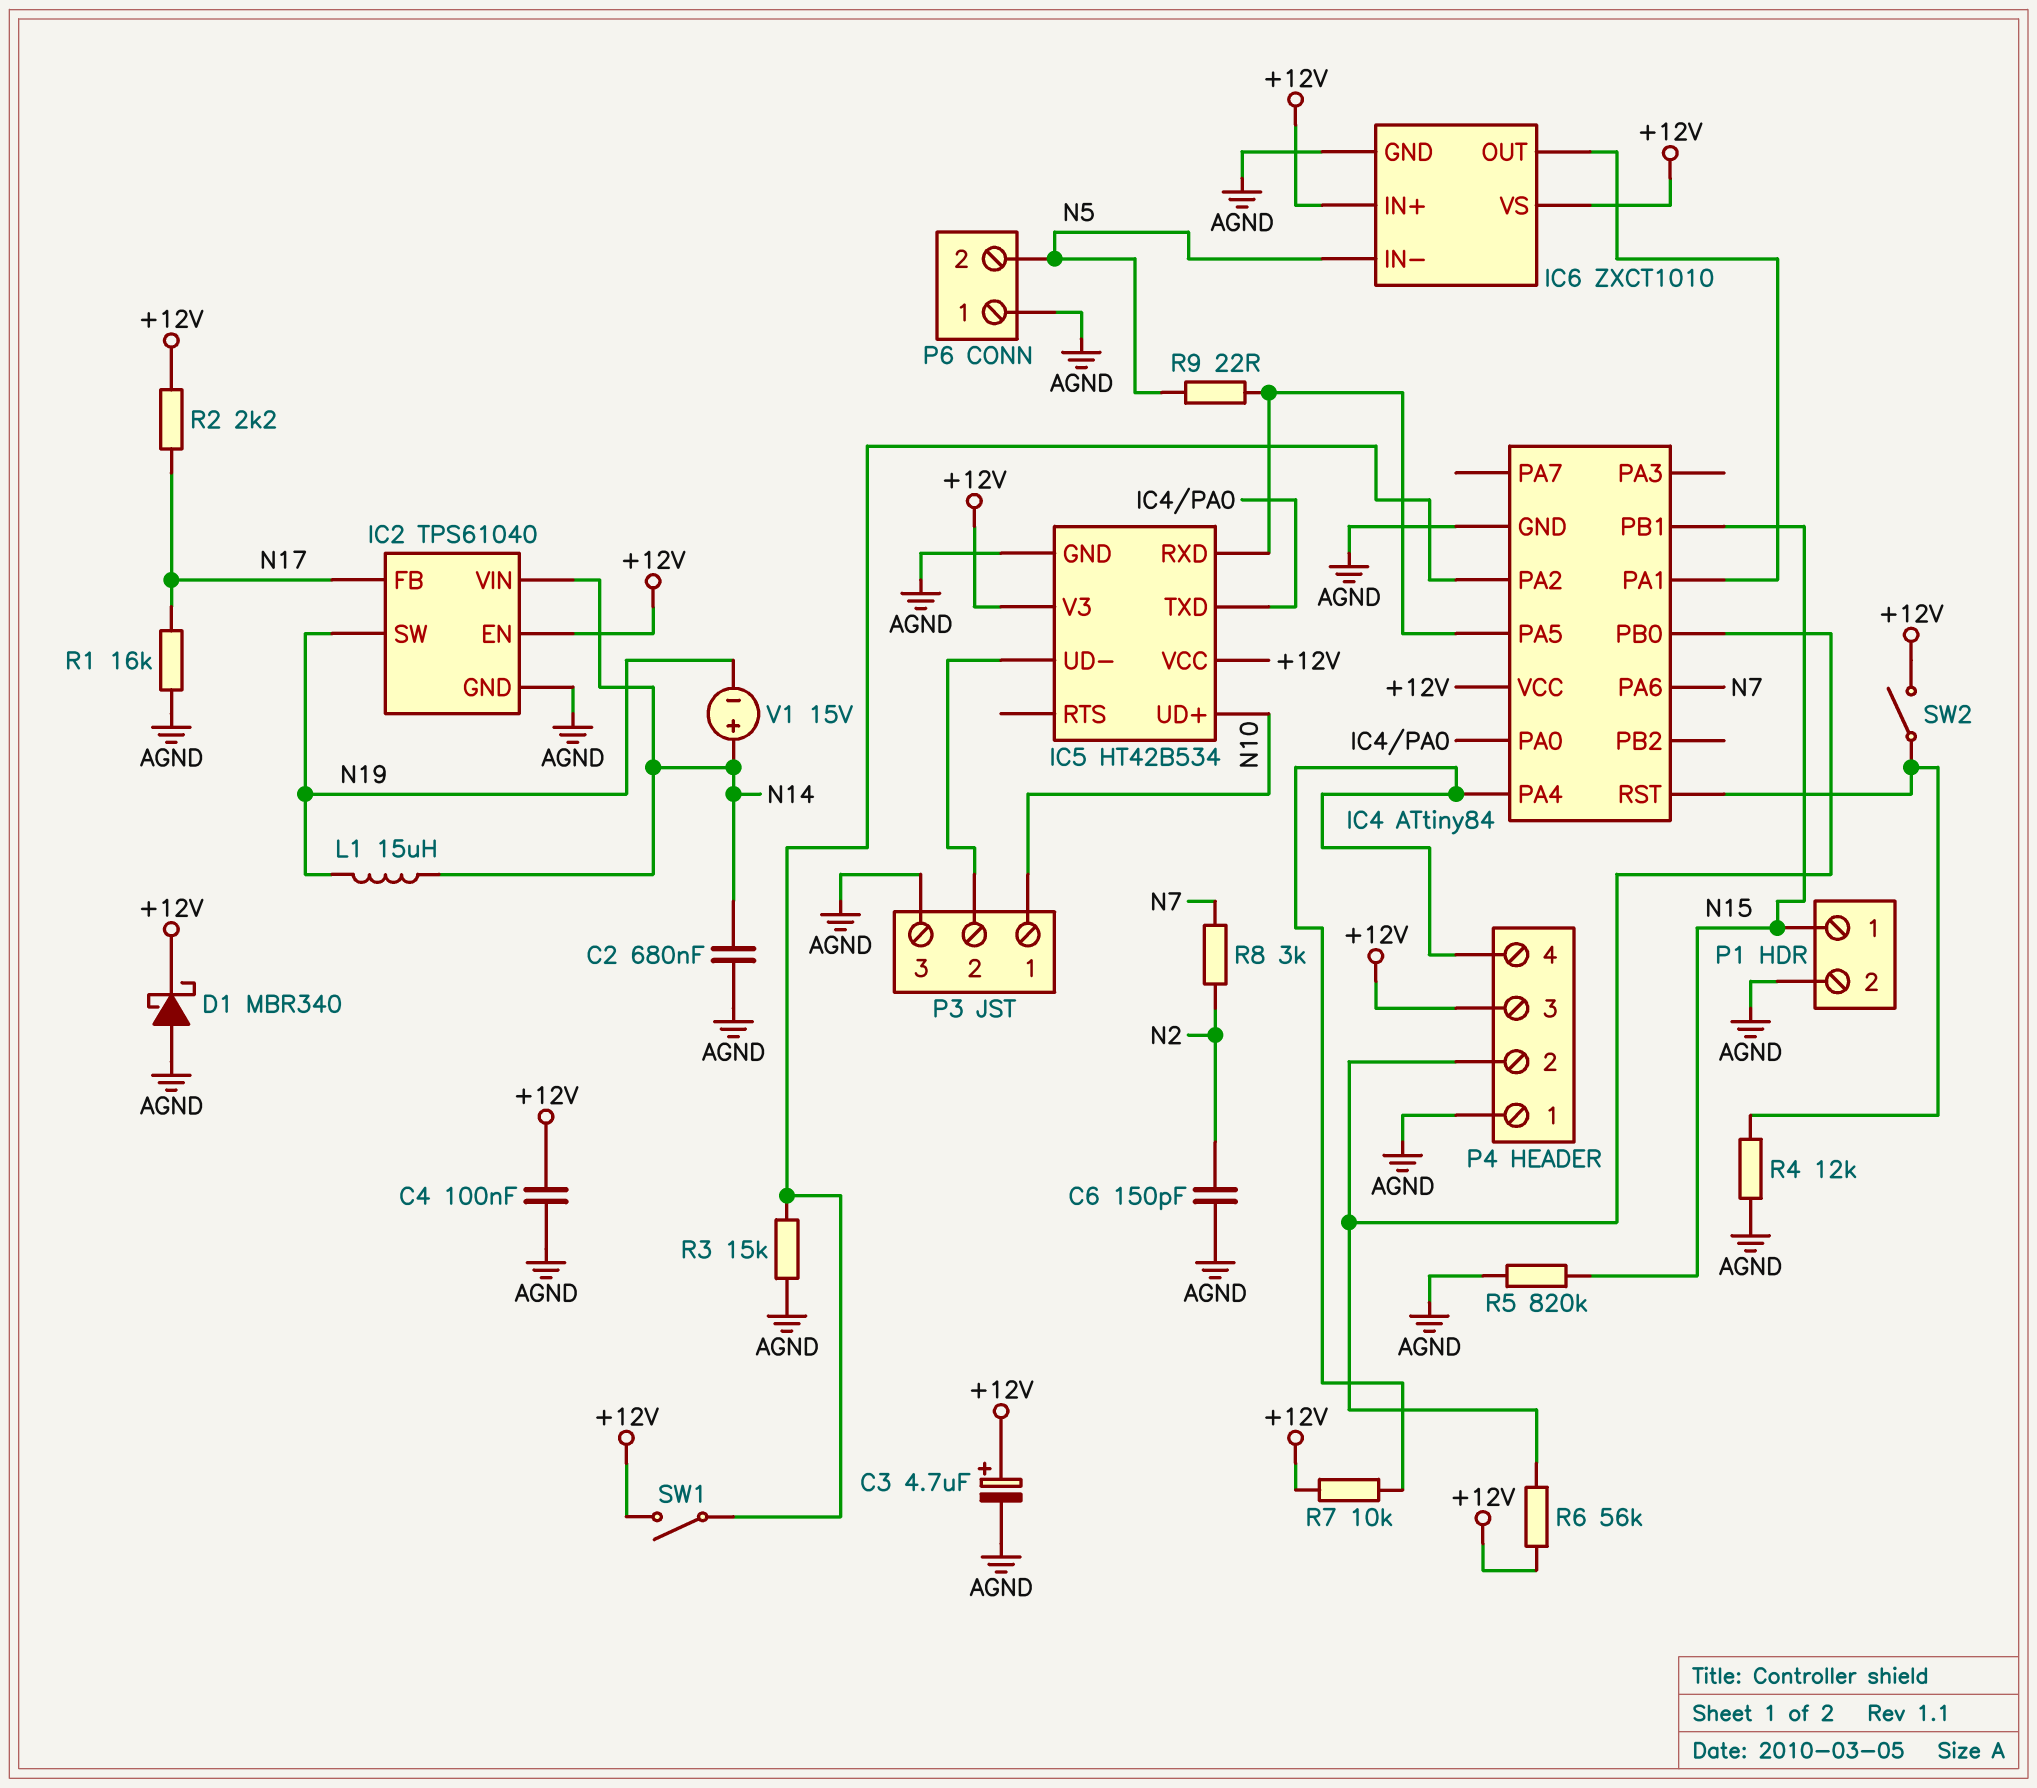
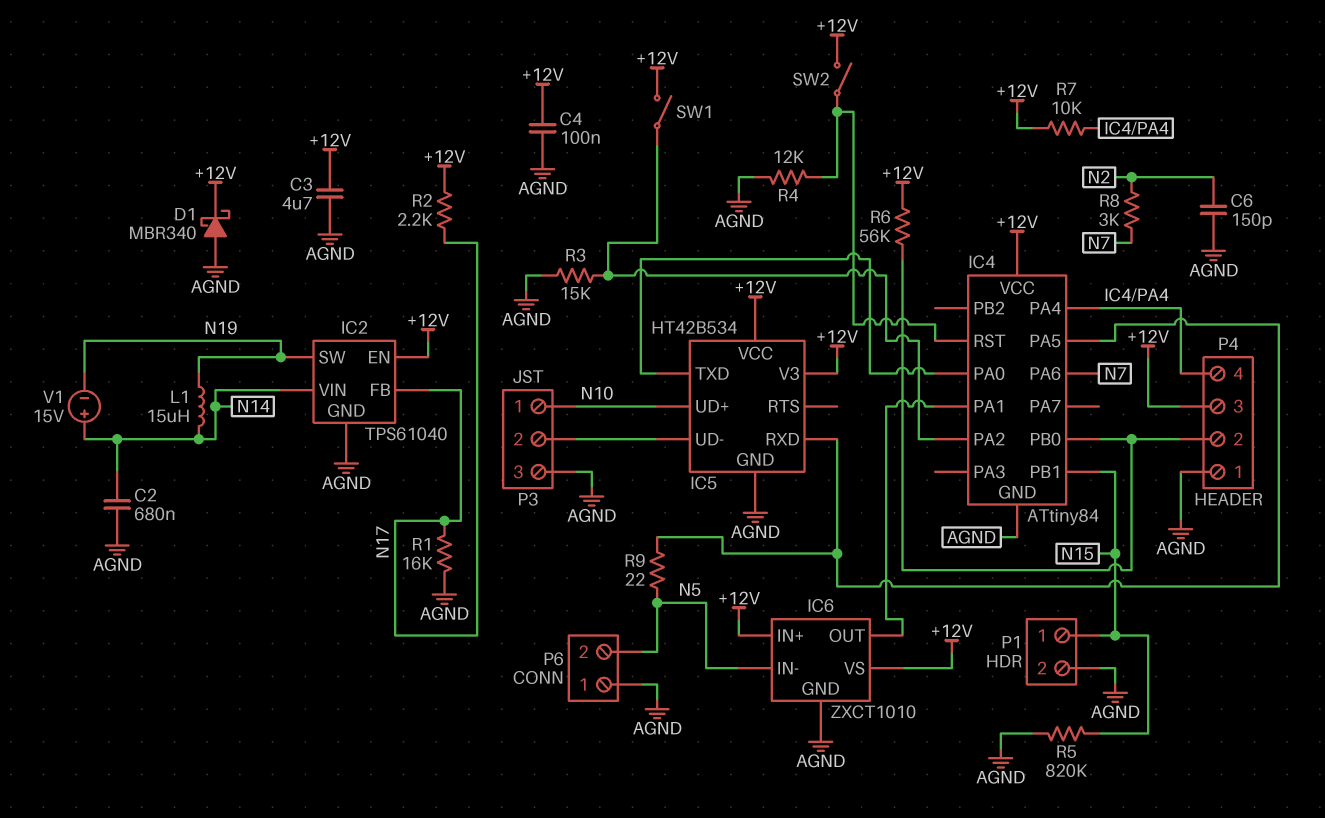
C3: 4.7uF (plus +12V, minus AGND) -> 4.7uF (+12V, AGND)

